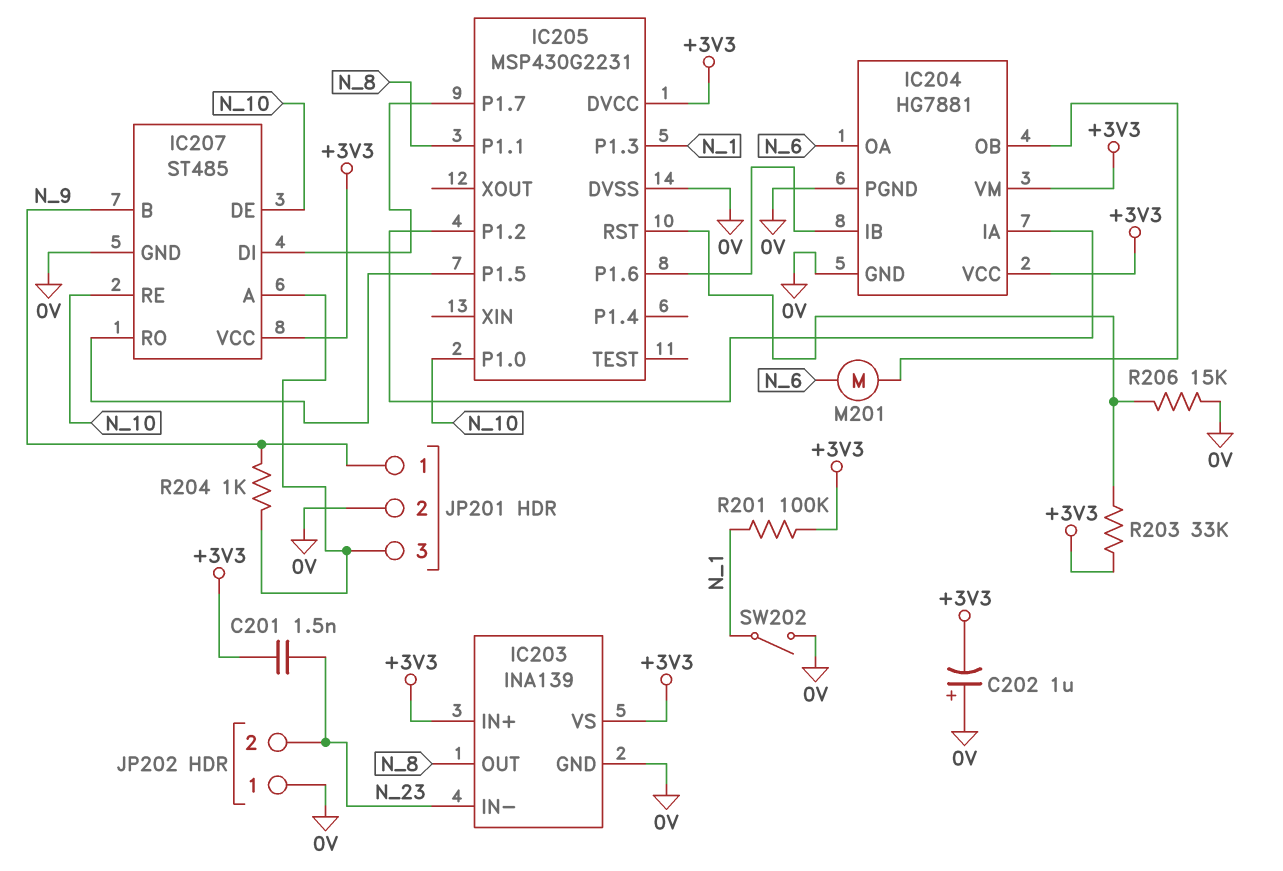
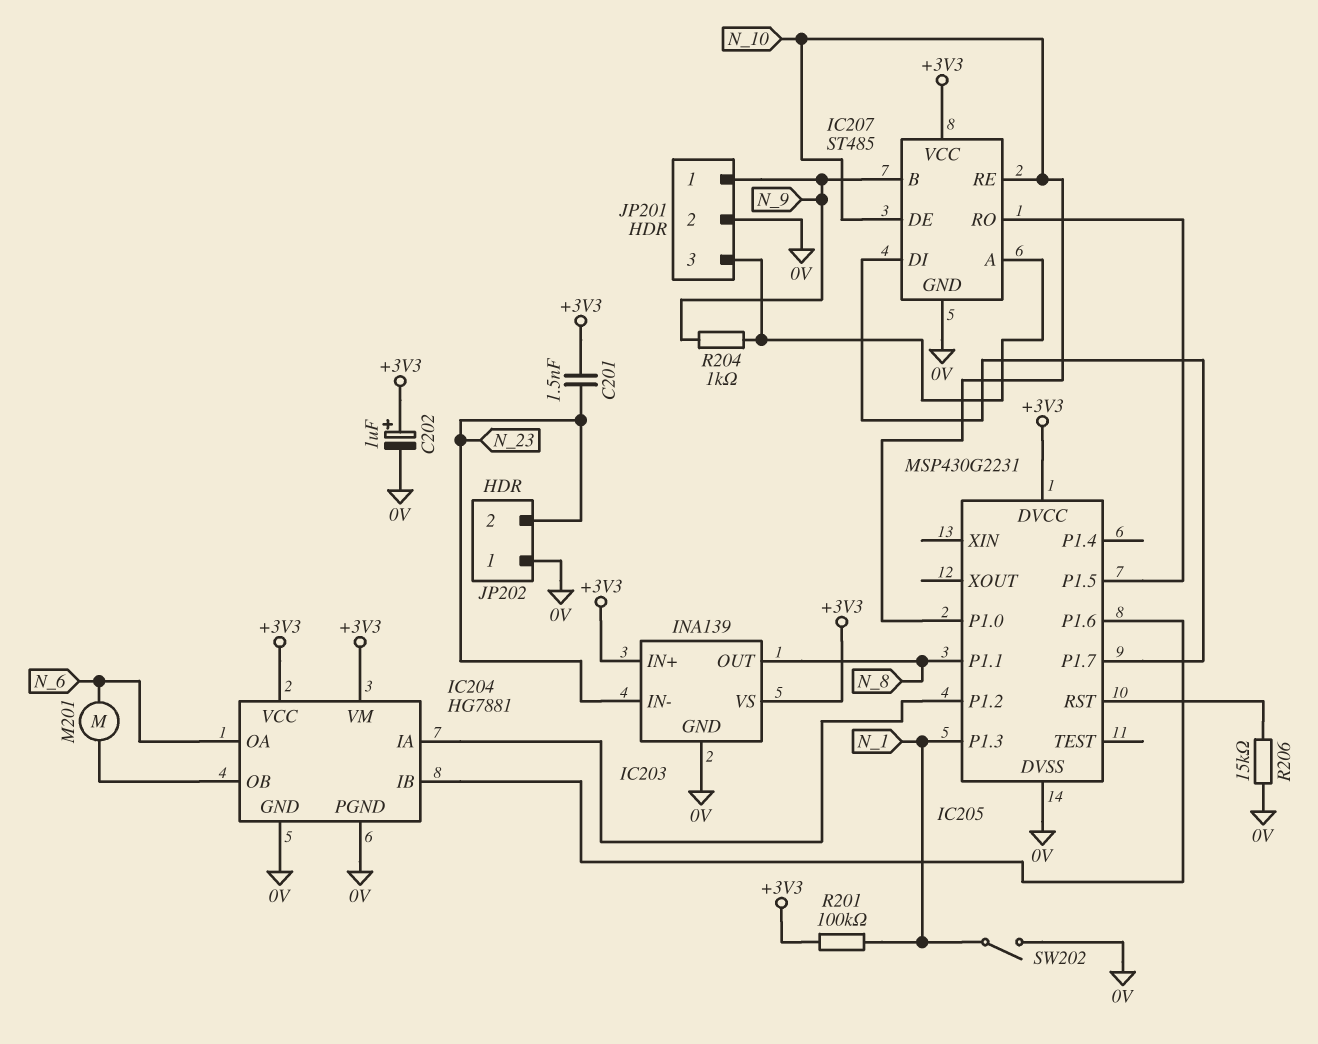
C202: 1uF (plus 0V, minus +3V3) -> 1uF (plus +3V3, minus 0V)
R203: 33k (+3V3, IC205/RST) -> none

